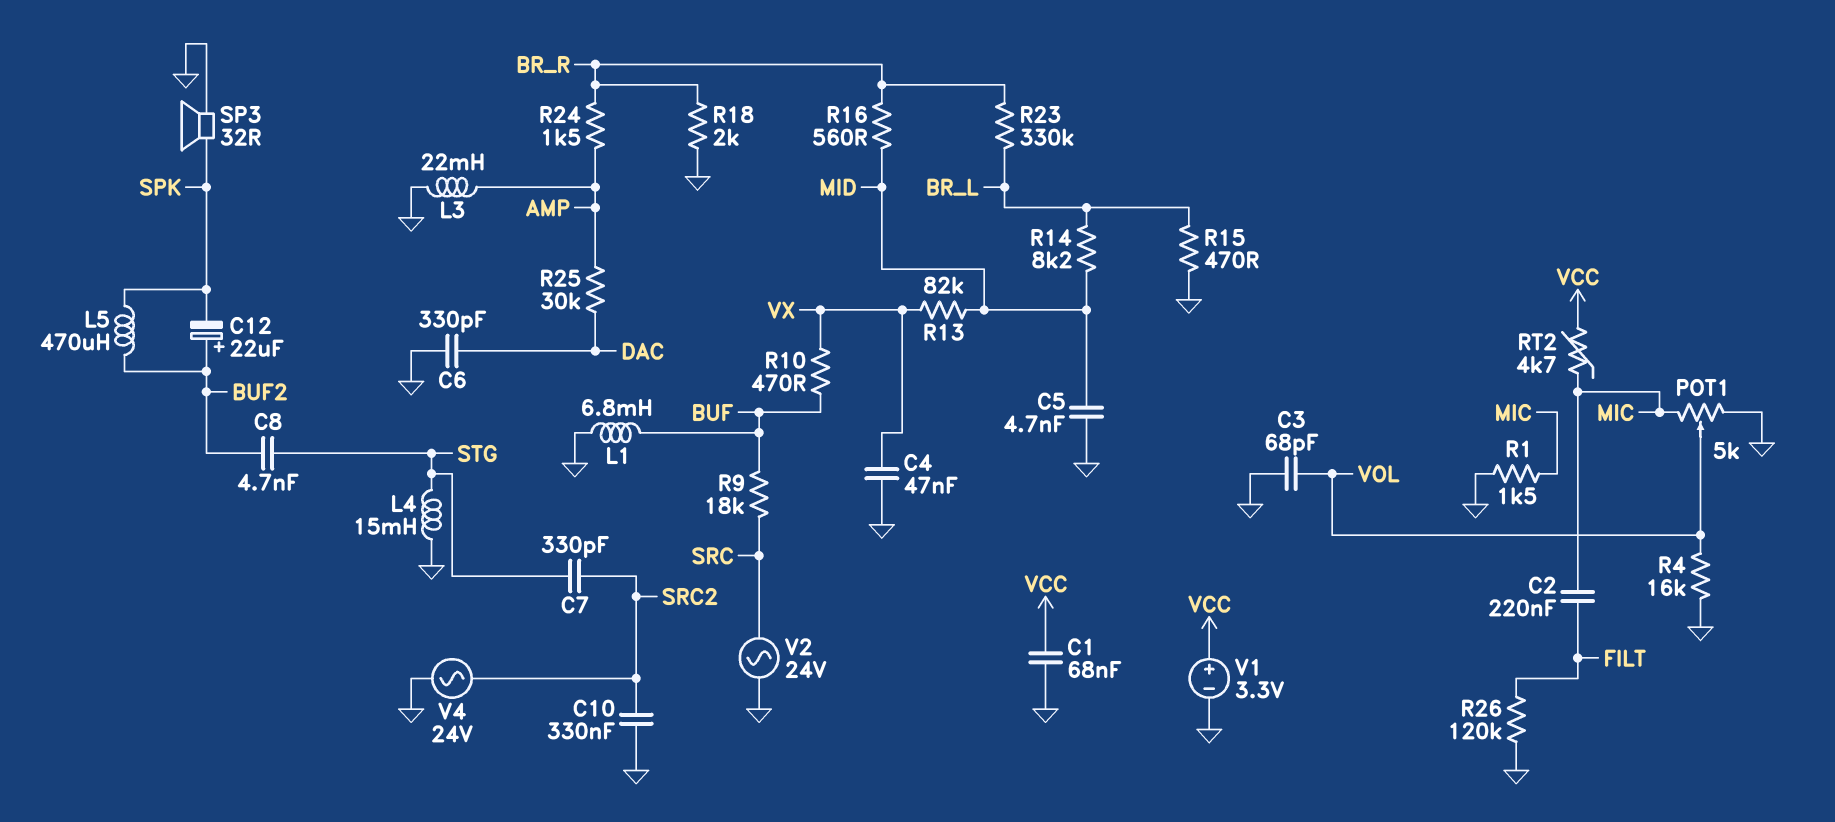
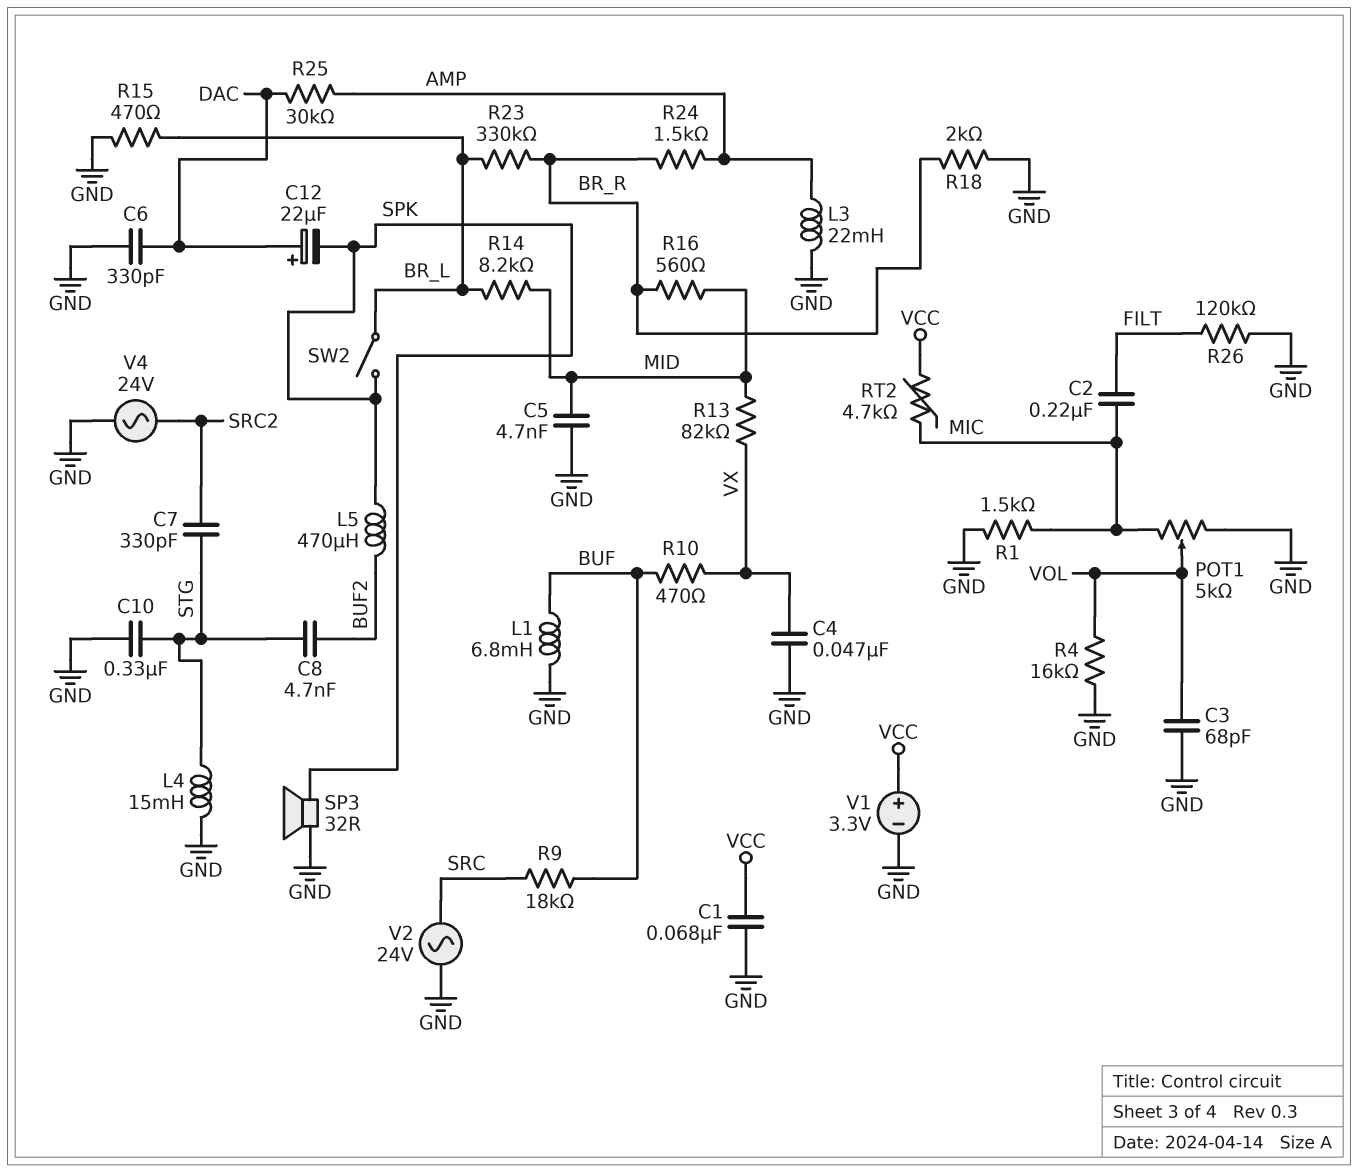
C10: 330nF (GND, SRC2) -> 330nF (GND, STG)
C12: 22uF (plus BUF2, minus SPK) -> 22uF (plus DAC, minus SPK)
SW2: none -> switch (BR_L, SPK)

